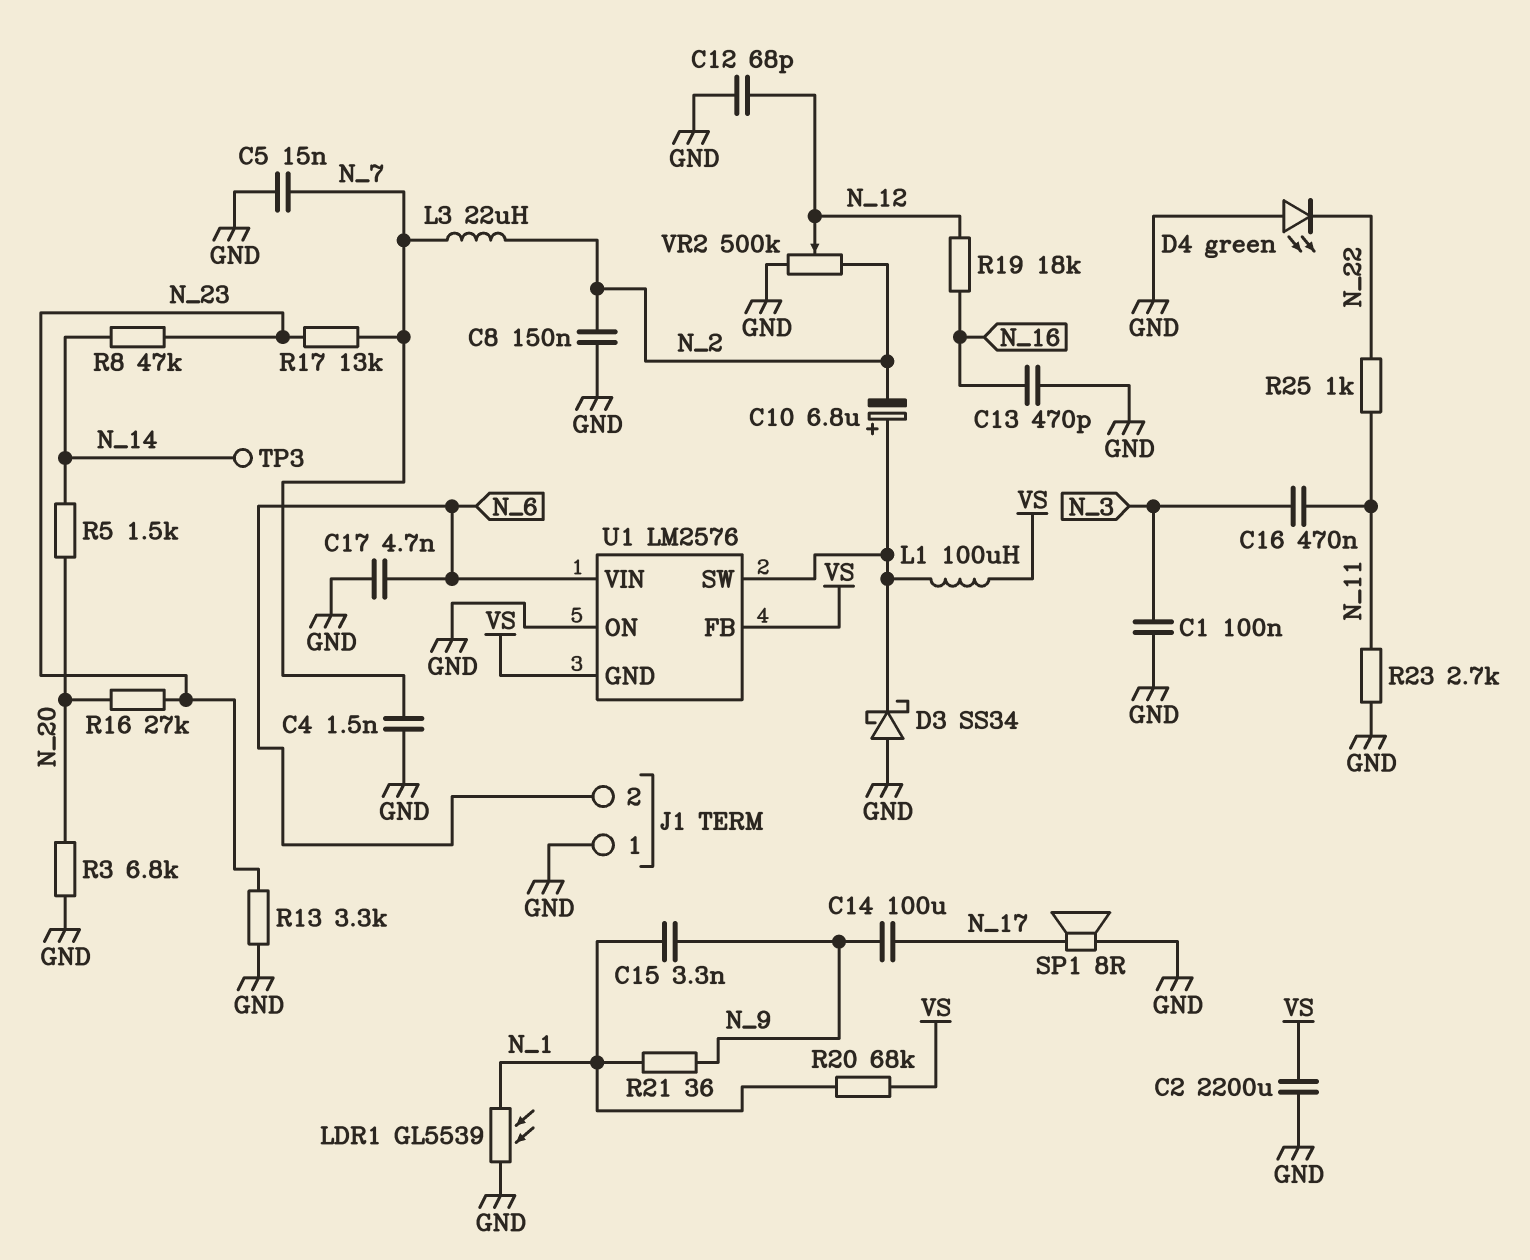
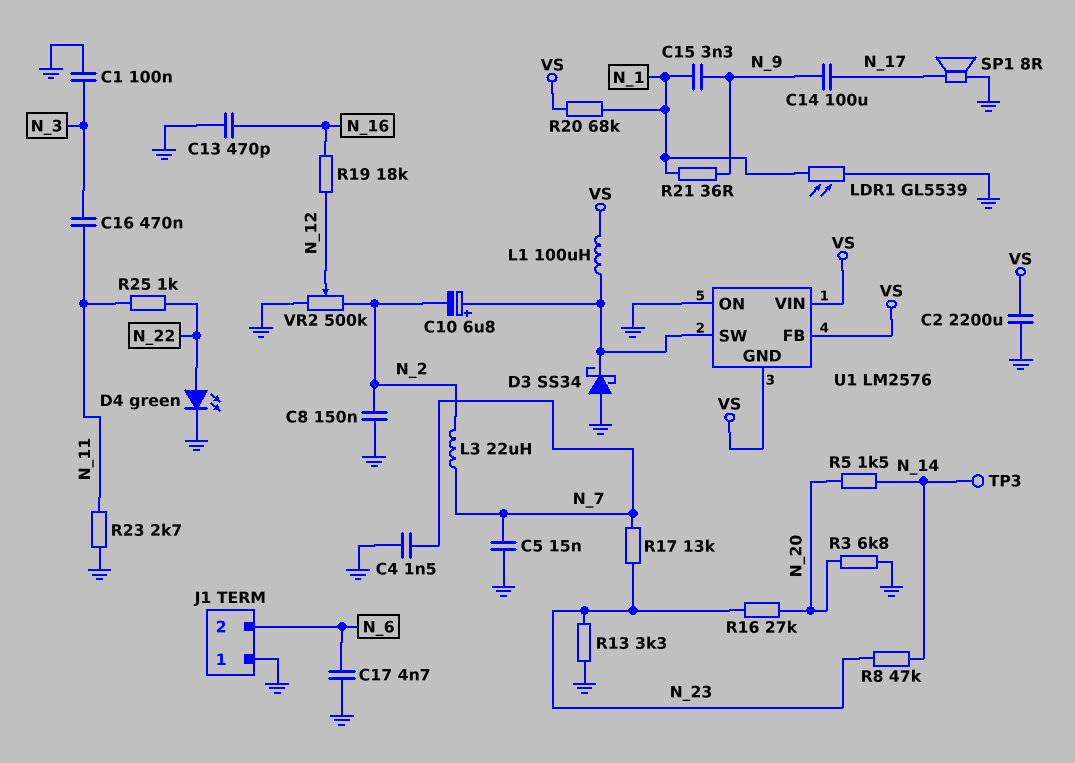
C12: 68pF (GND, N_12) -> none
D4: LED green (A GND, K N_22) -> LED green (A N_22, K GND)
U1 pin VIN: N_6 -> VS

